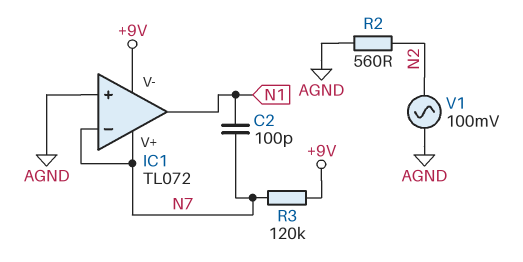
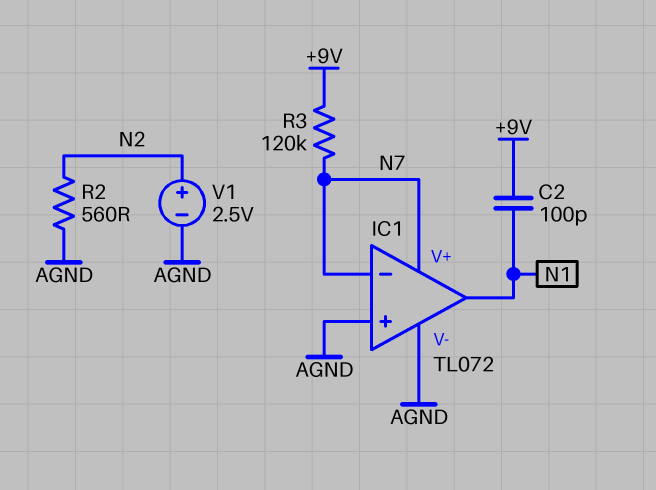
C2: 100pF (N1, N7) -> 100pF (+9V, N1)
IC1 pin V-: +9V -> AGND
V1: AC 100mV (AGND, N2) -> 2.5V (plus N2, minus AGND)

